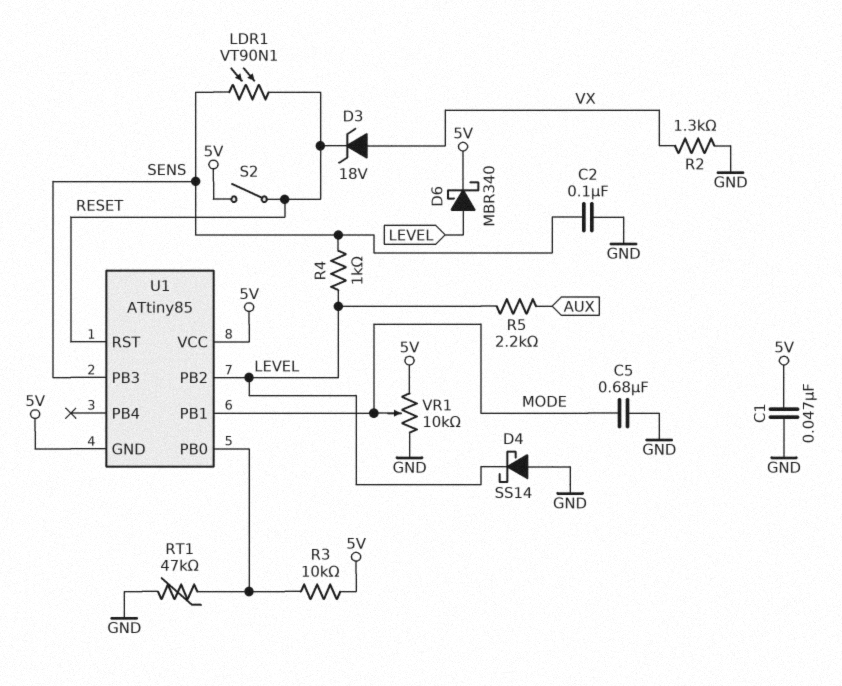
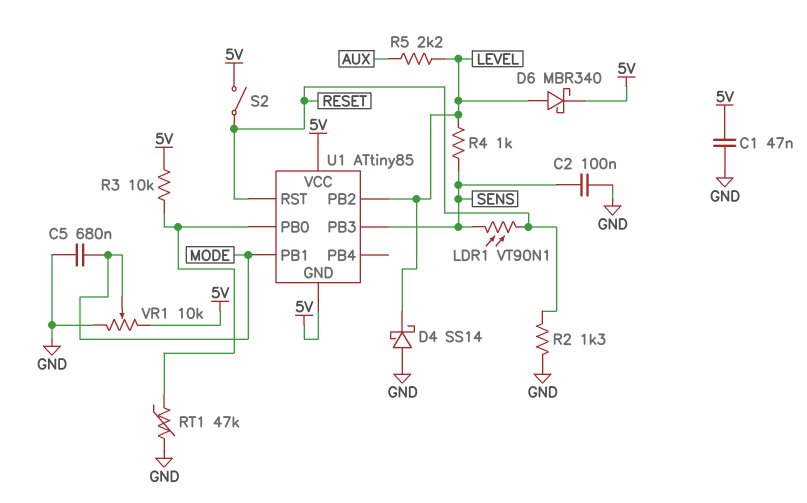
D3: zener 18V (A VX, K RESET) -> none
R2: 1.3k (GND, VX) -> 1.3k (GND, RESET)

